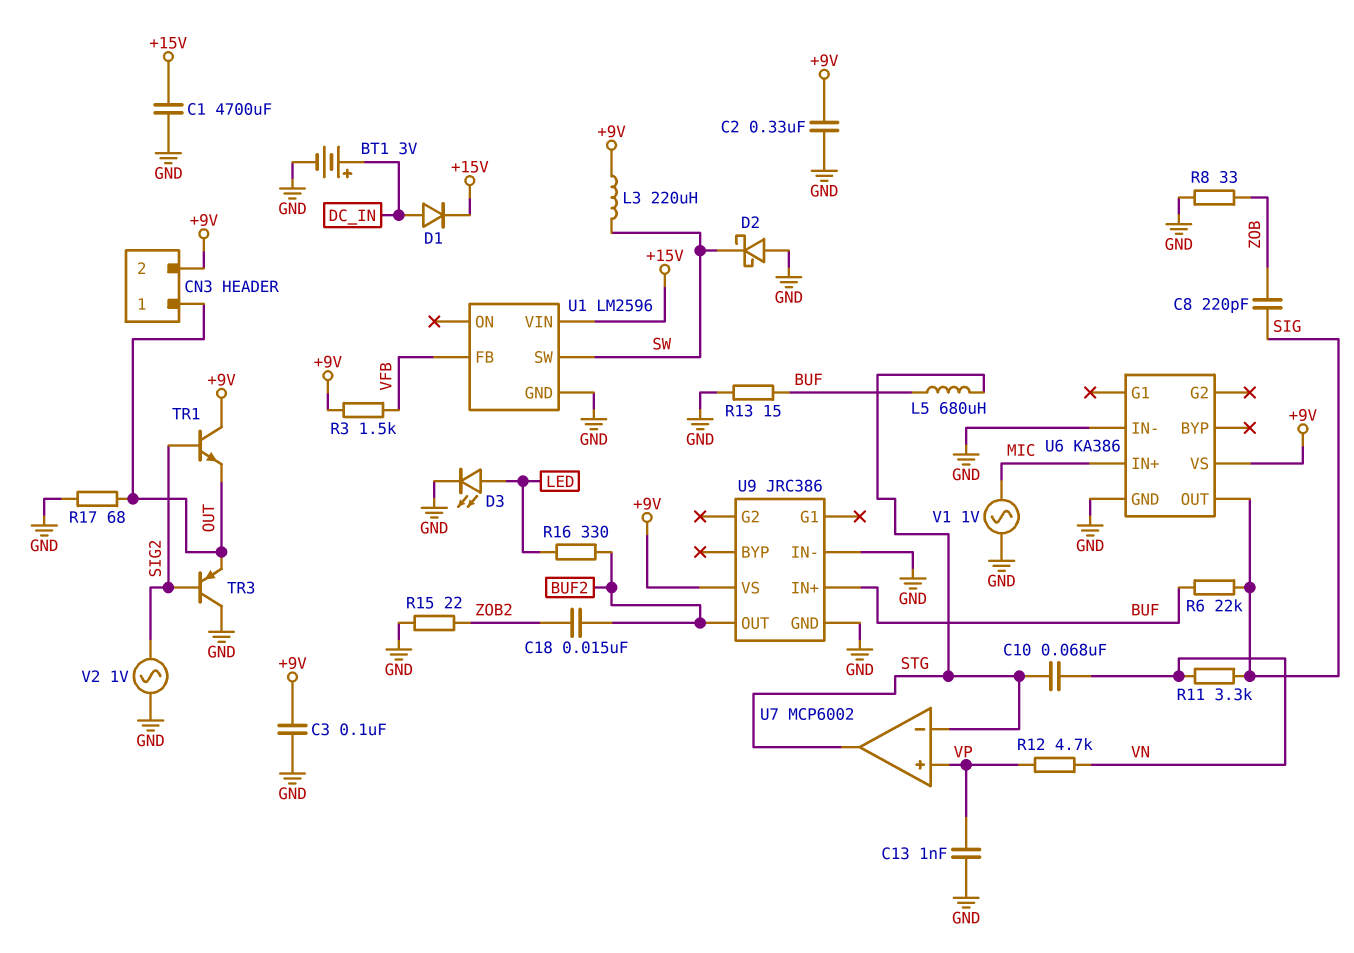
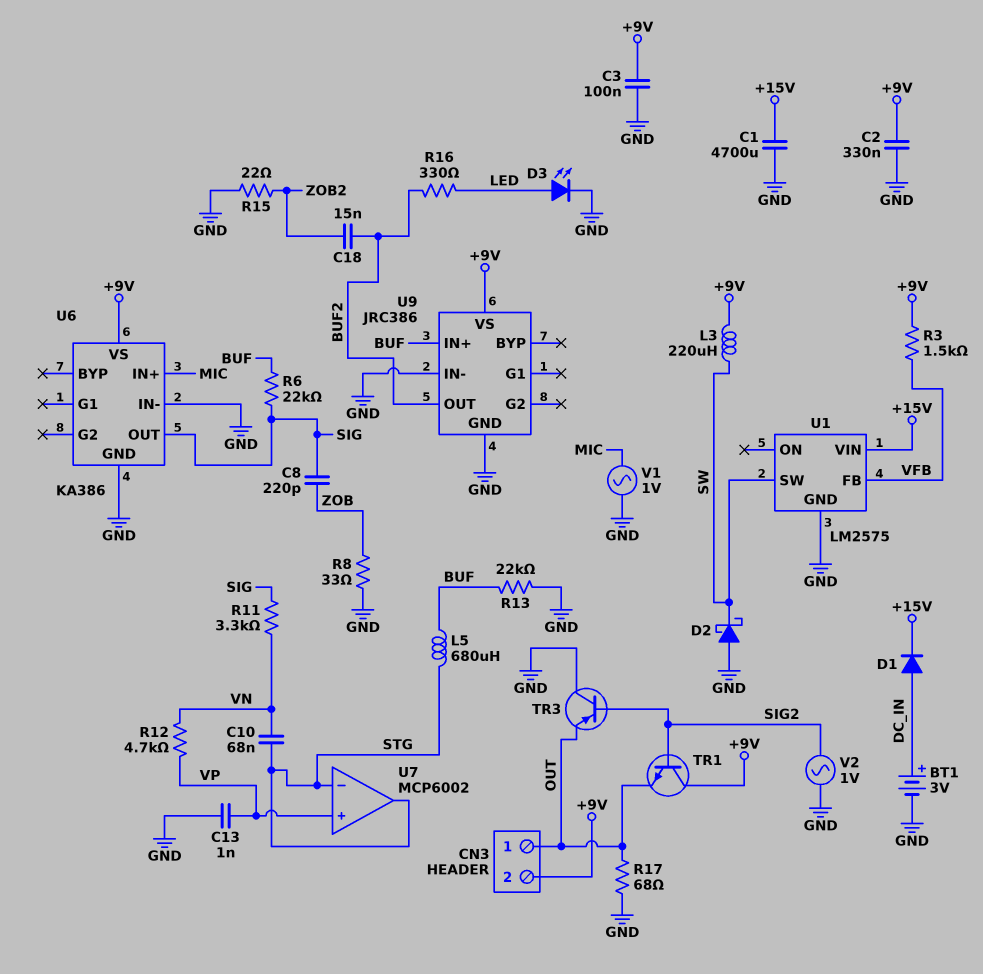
R13: 15 (BUF, GND) -> 22k (BUF, GND)
U1: LM2596 -> LM2575

